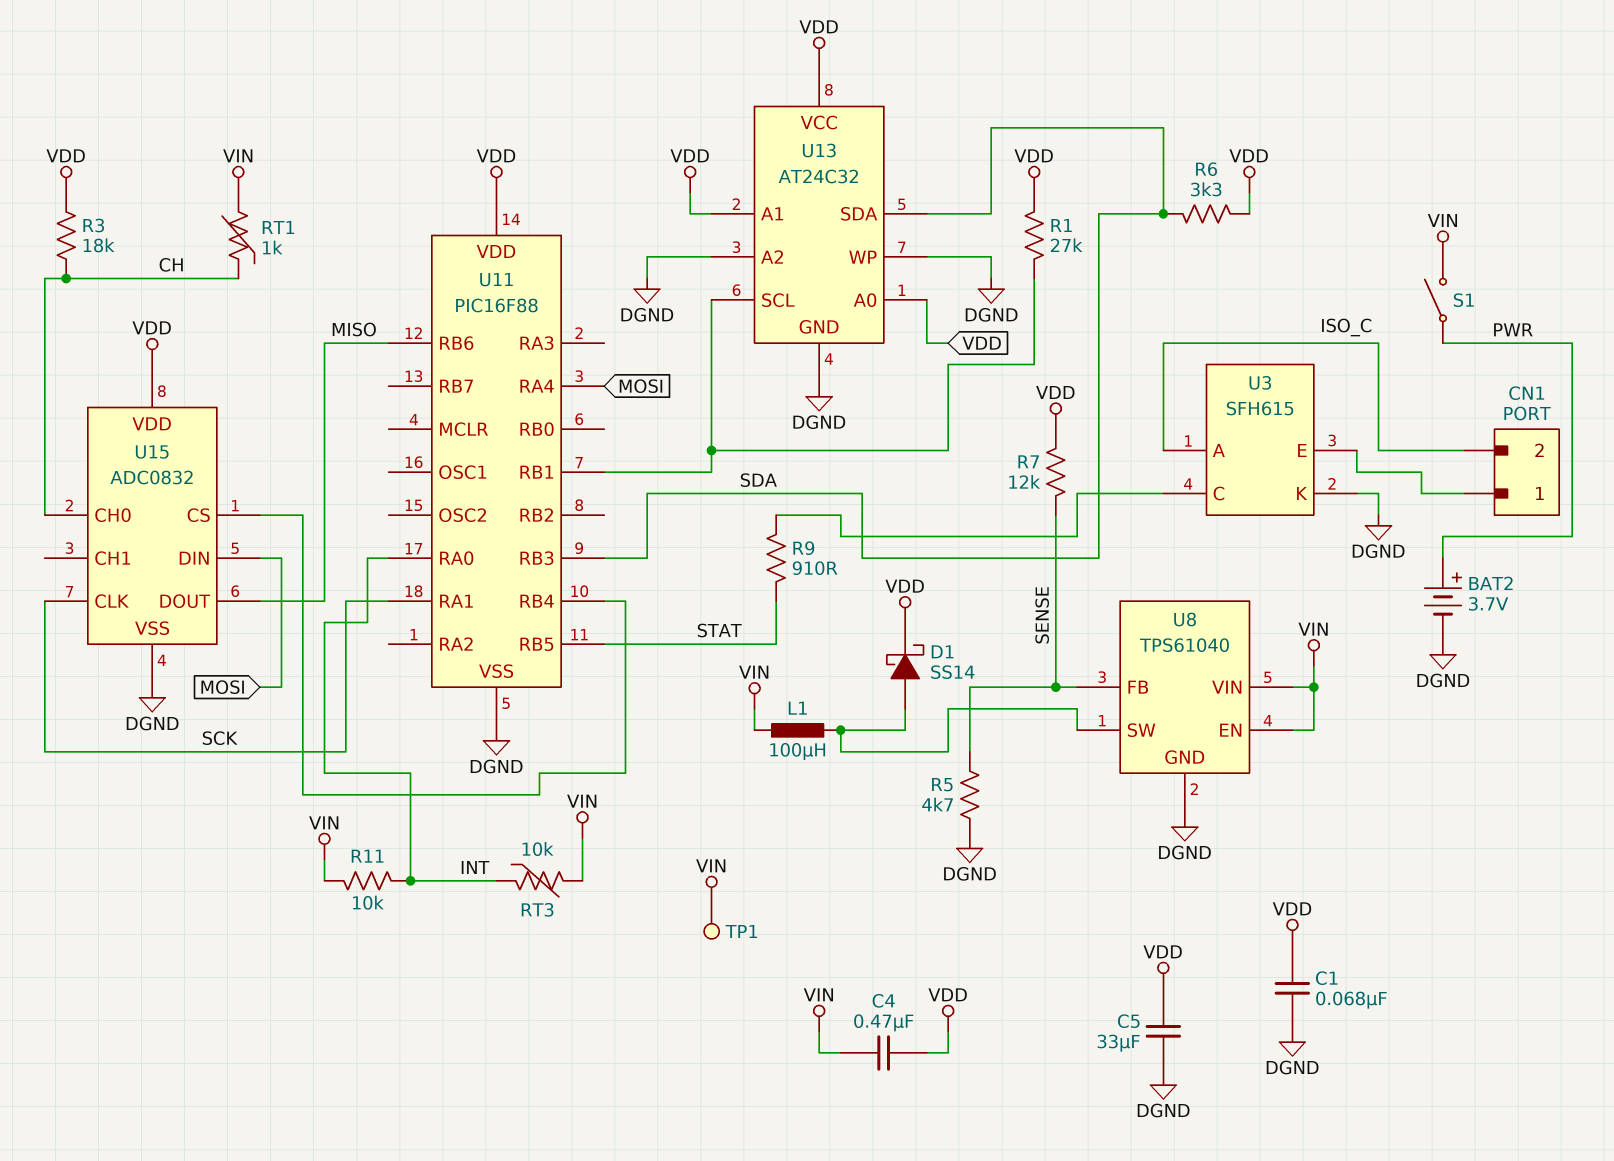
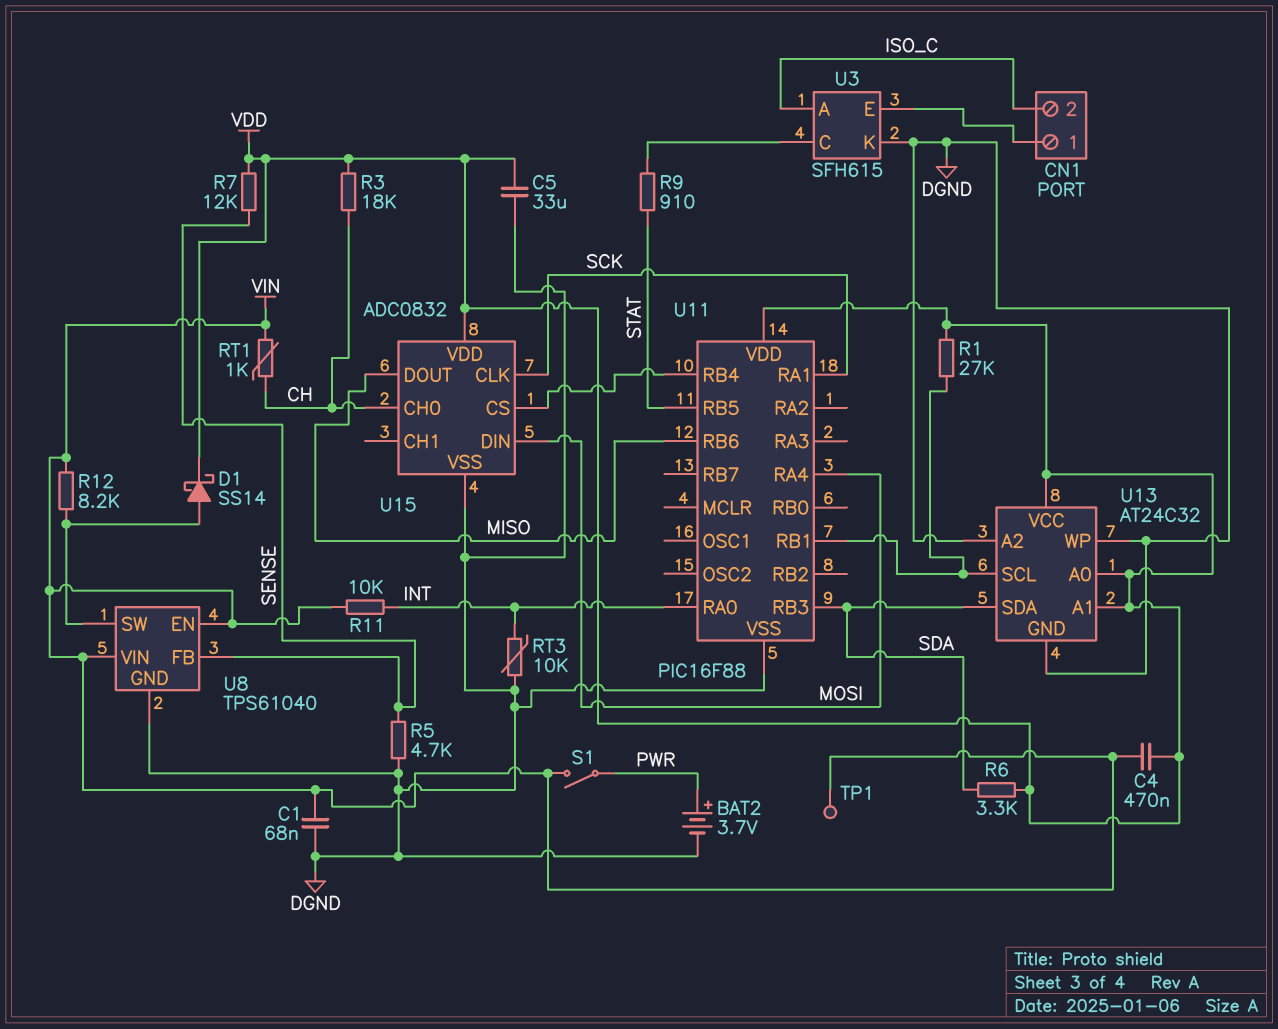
C1: 68nF (DGND, VDD) -> 68nF (DGND, VIN)
L1: 100uH (U8/SW, VIN) -> none
R12: none -> 8.2k (U8/SW, VIN)
RT3: 10k (INT, VIN) -> 10k (DGND, INT)

